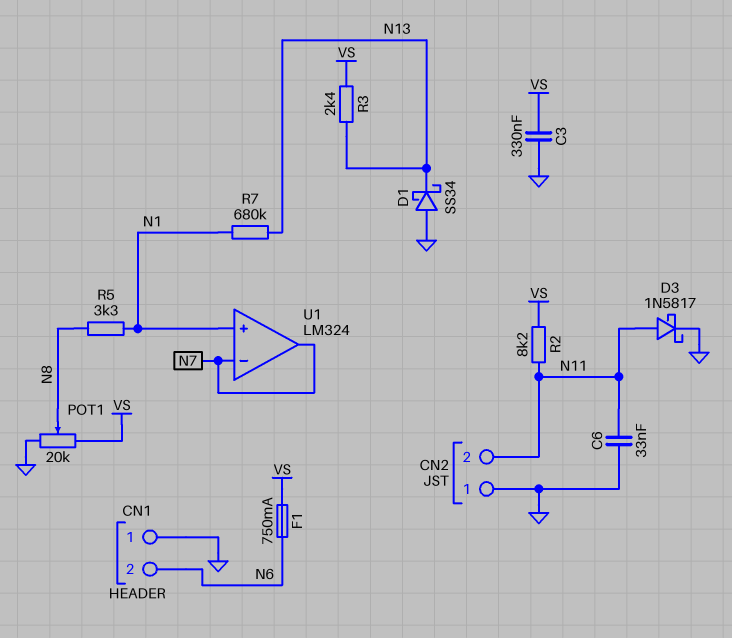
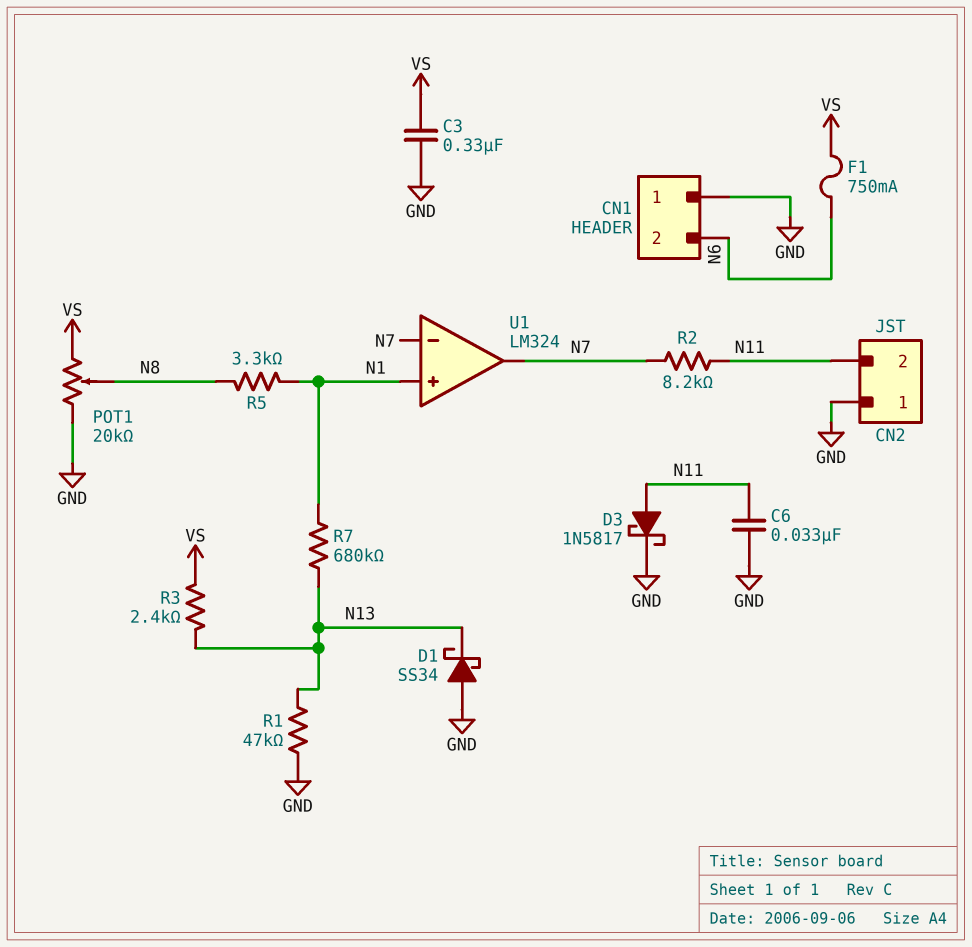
R1: none -> 47k (GND, N13)
R2: 8.2k (N11, VS) -> 8.2k (N7, N11)

